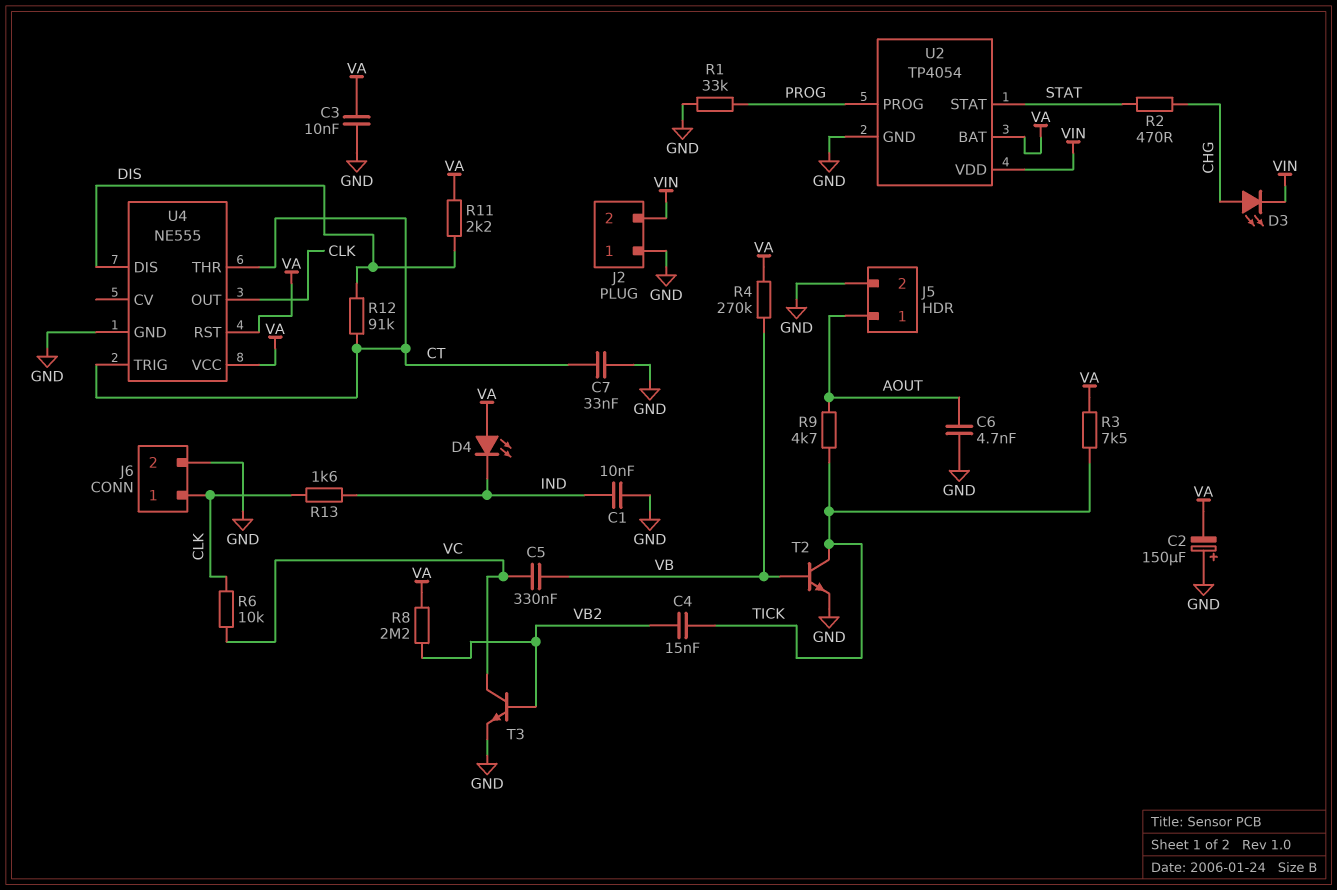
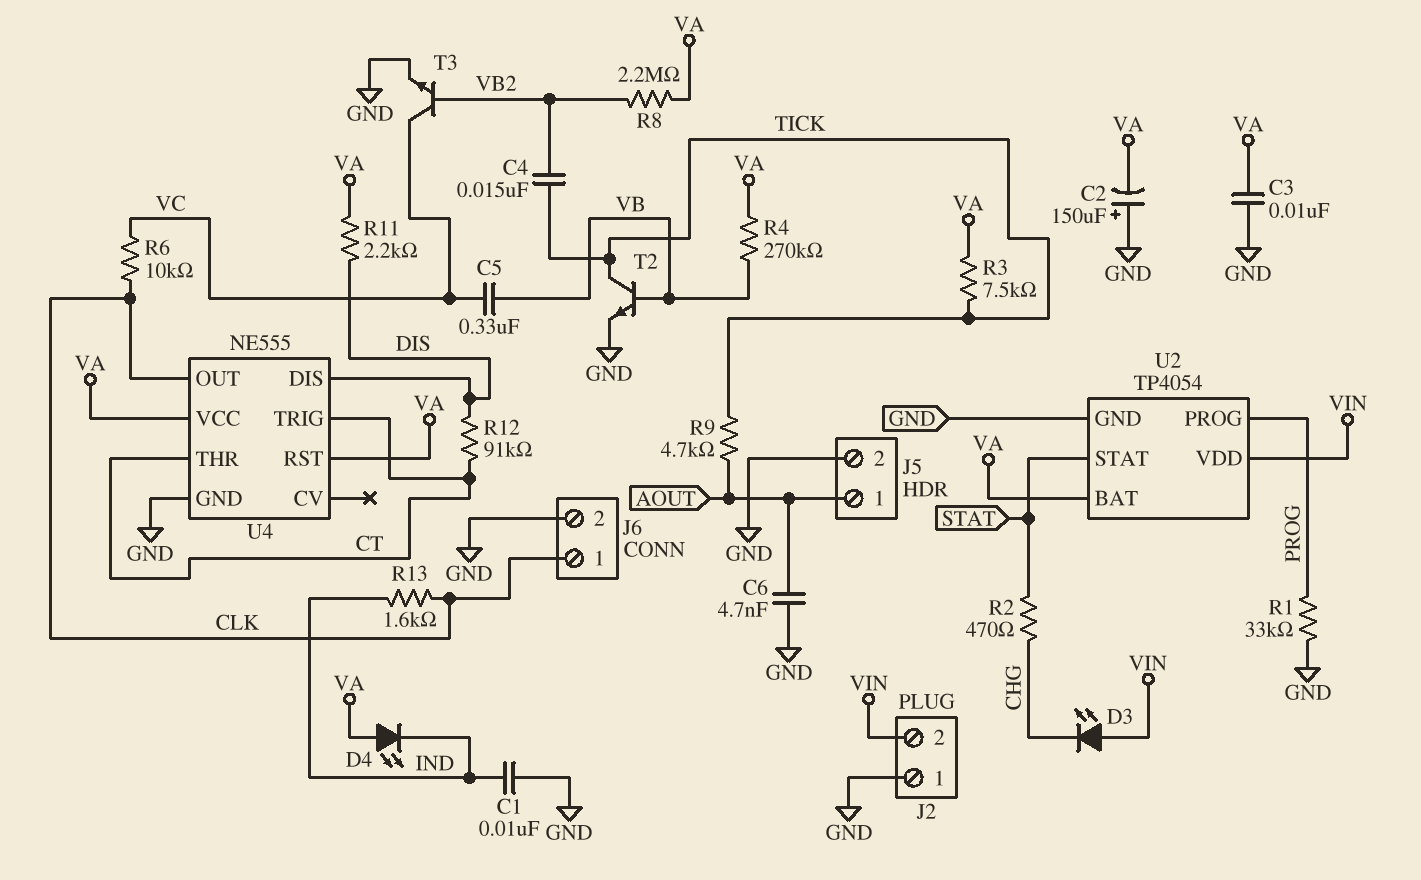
C7: 33nF (CT, GND) -> none
D3: LED (A CHG, K VIN) -> LED (A VIN, K CHG)

